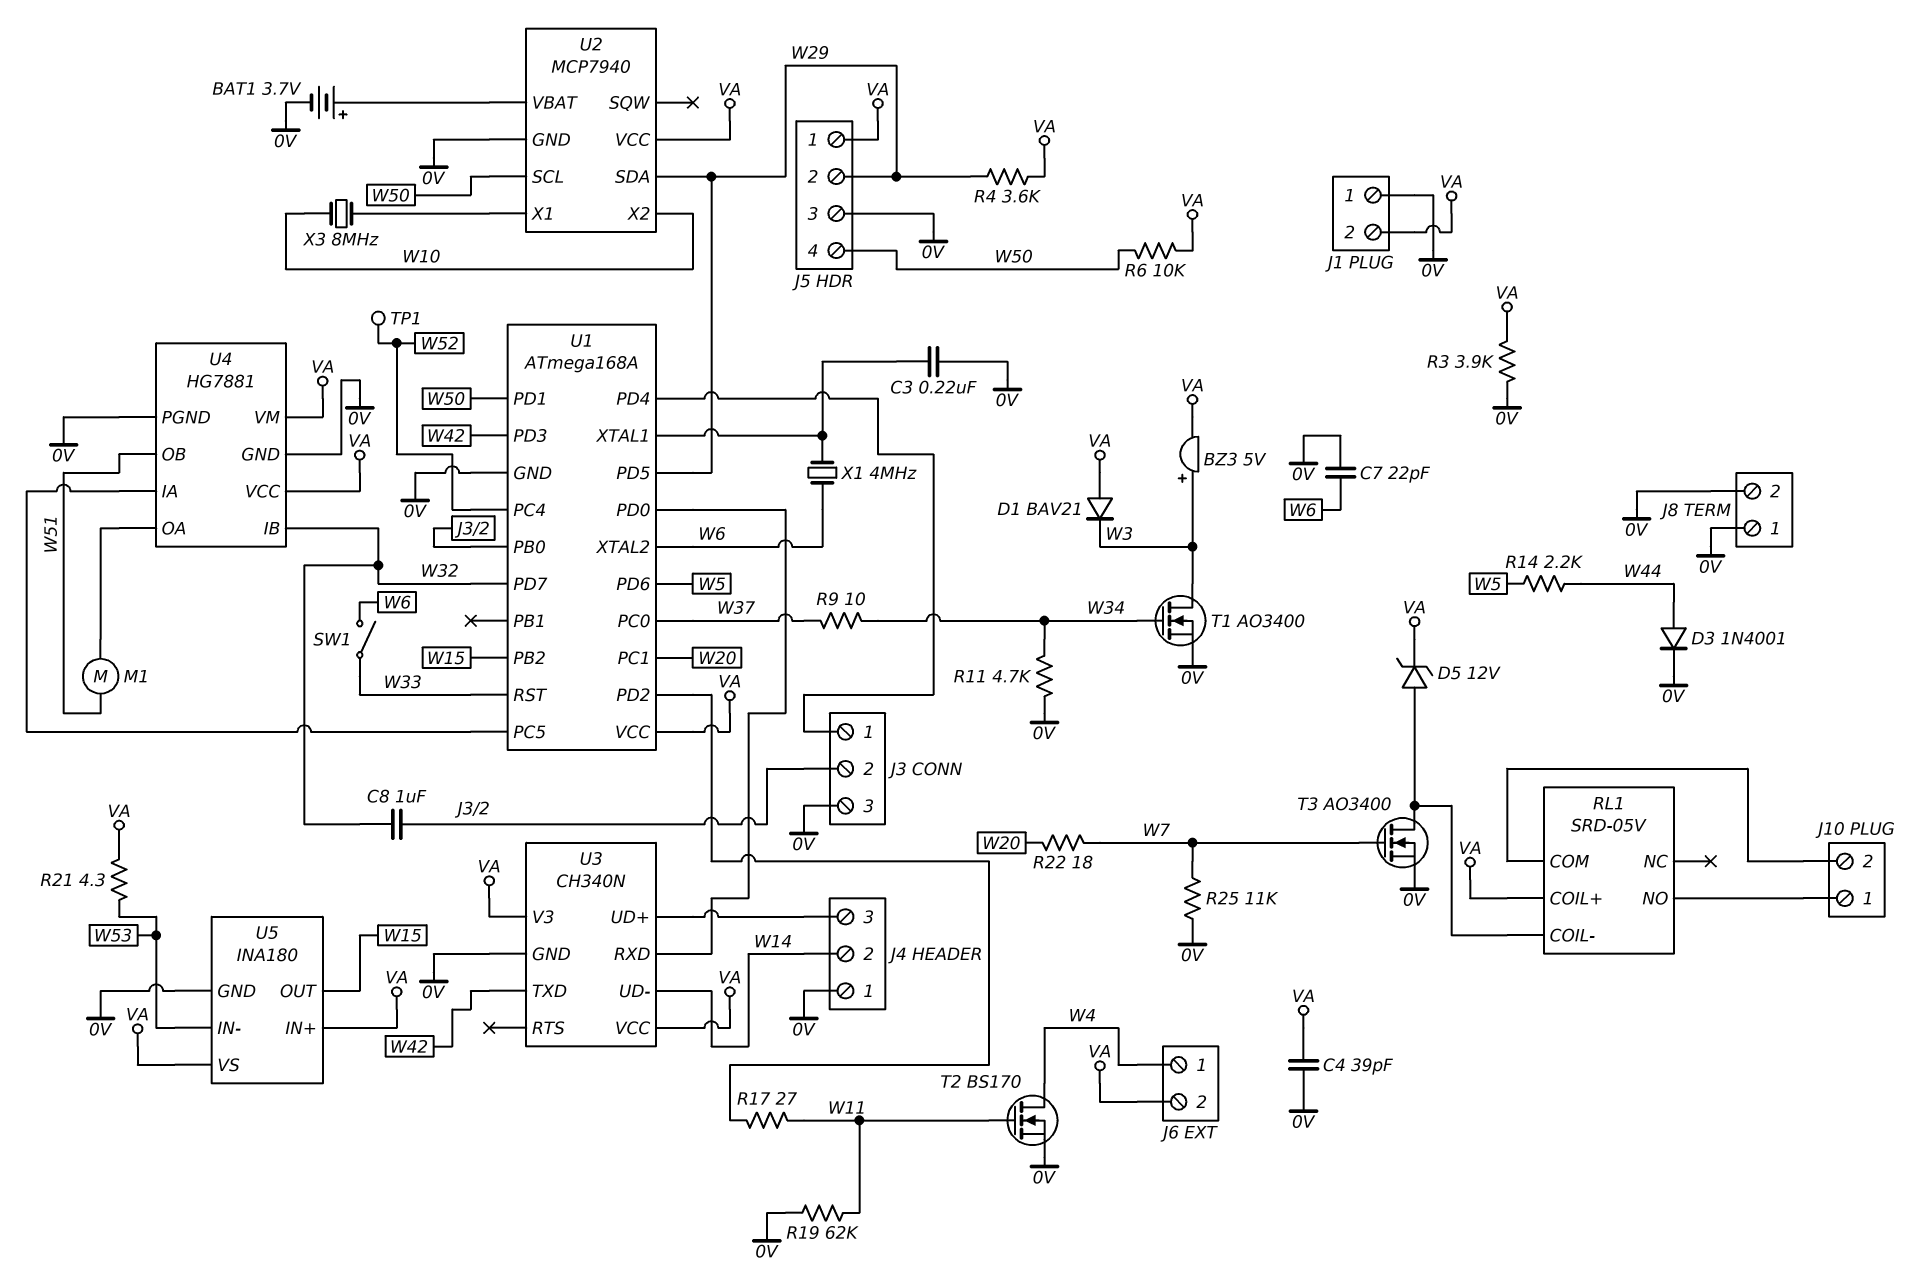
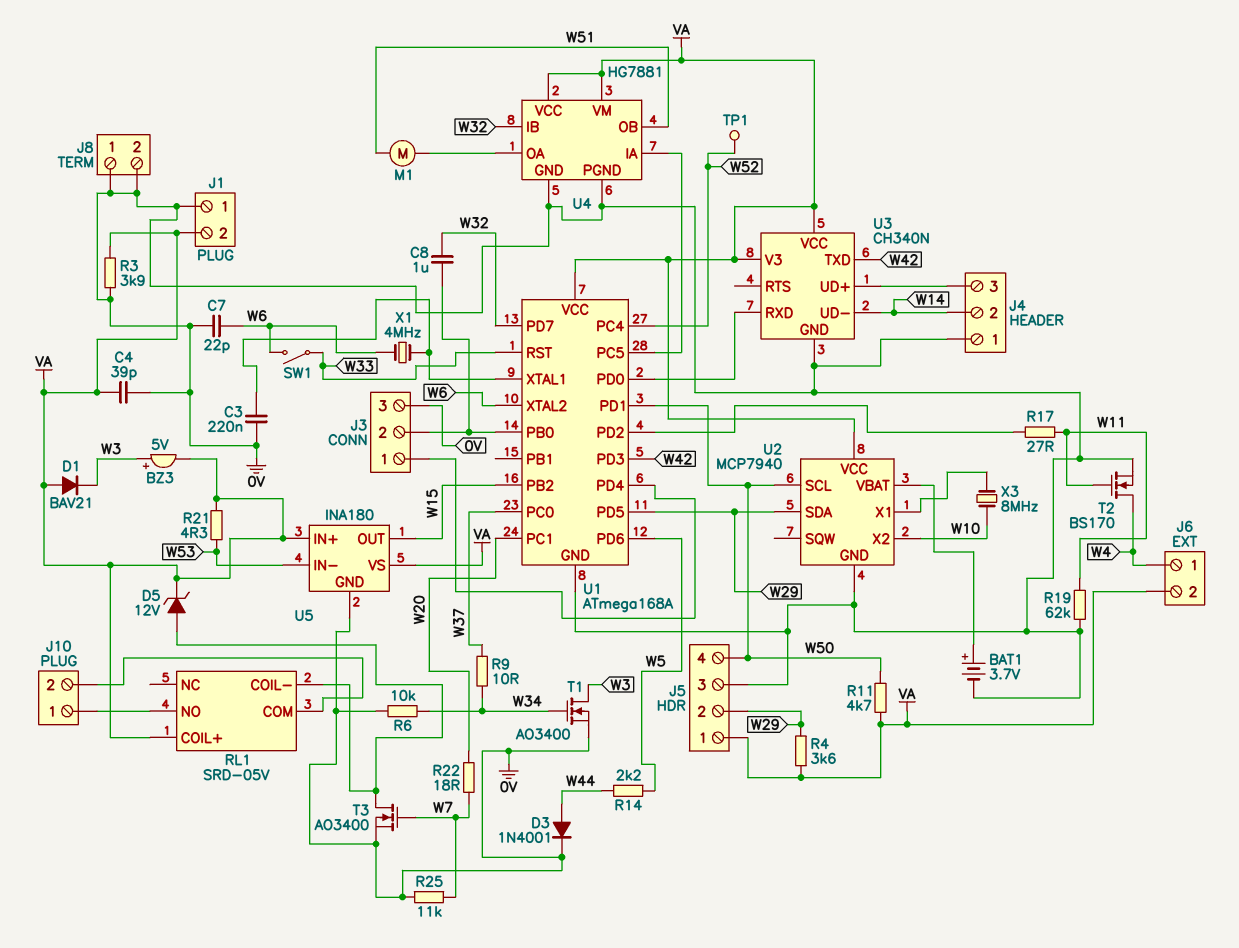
R6: 10k (VA, W50) -> 10k (0V, W34)
R11: 4.7k (0V, W34) -> 4.7k (VA, W50)

